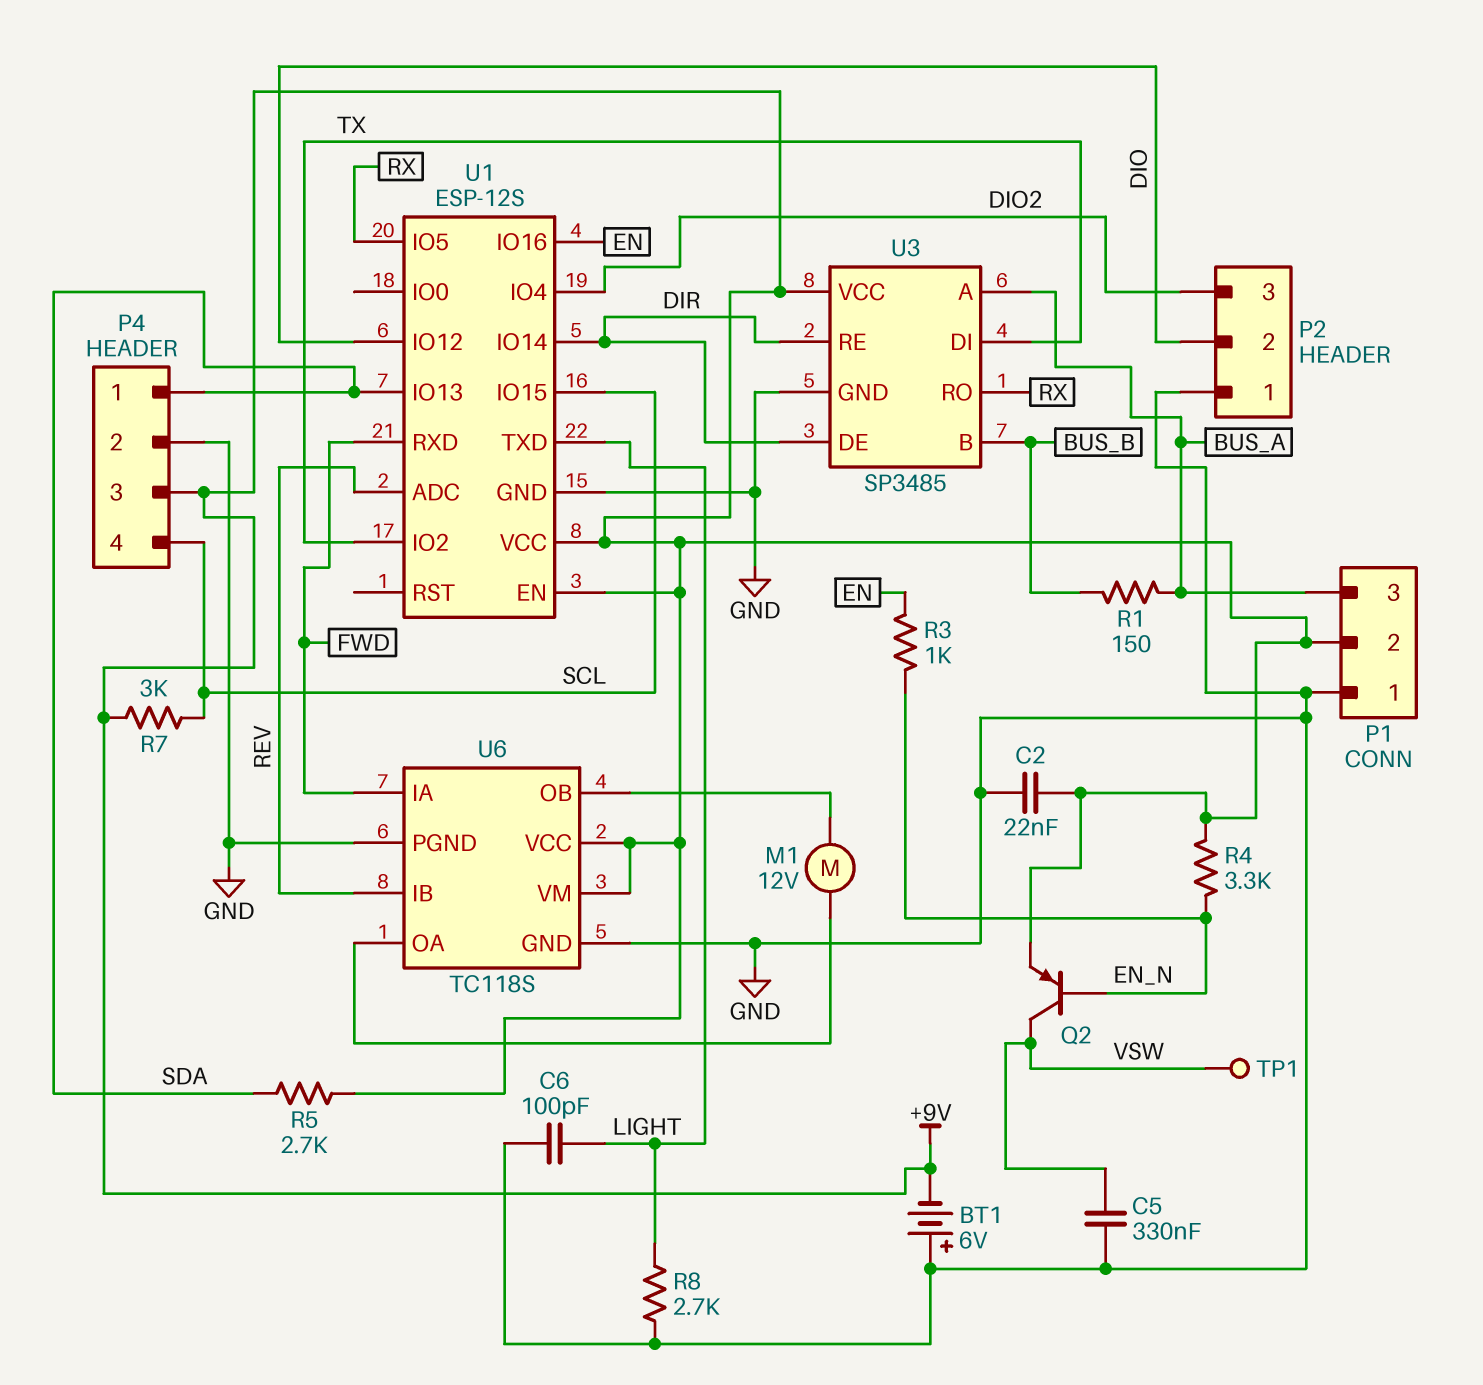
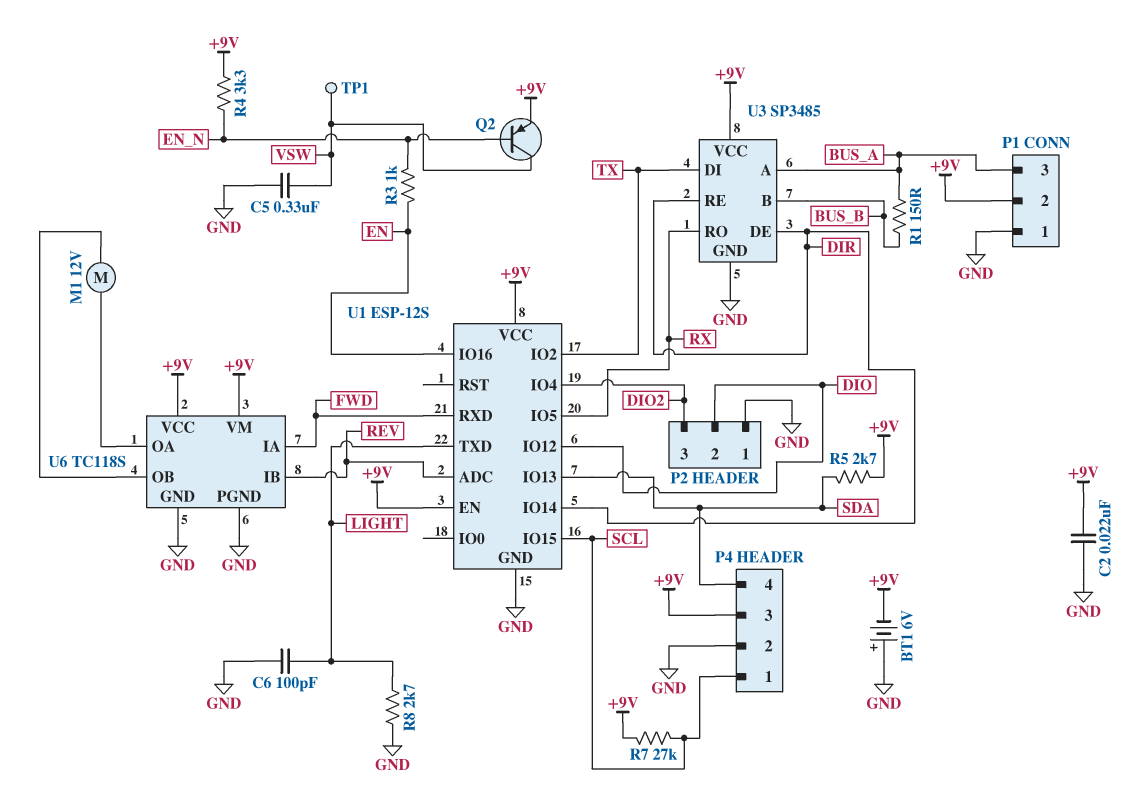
P4 pin 1: SDA -> SCL
P4 pin 4: SCL -> SDA
R7: 3k (+9V, SCL) -> 27k (+9V, SCL)

